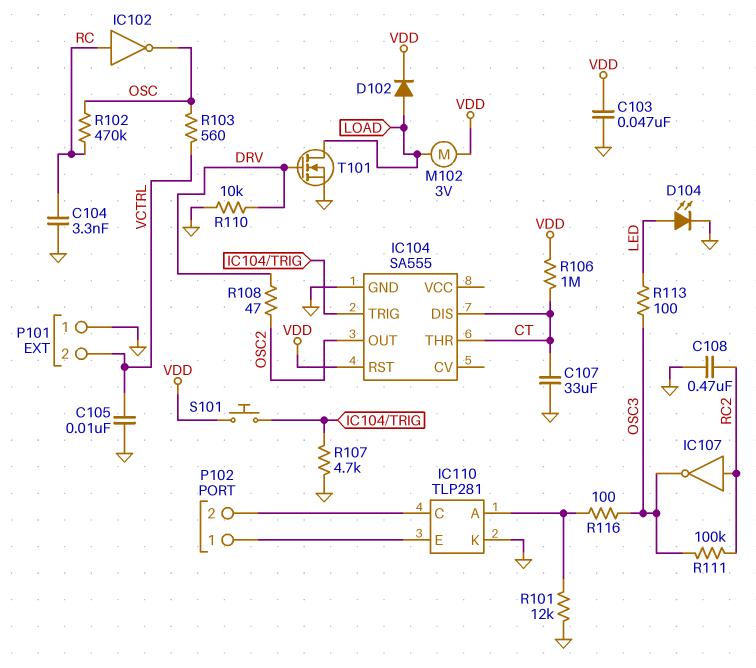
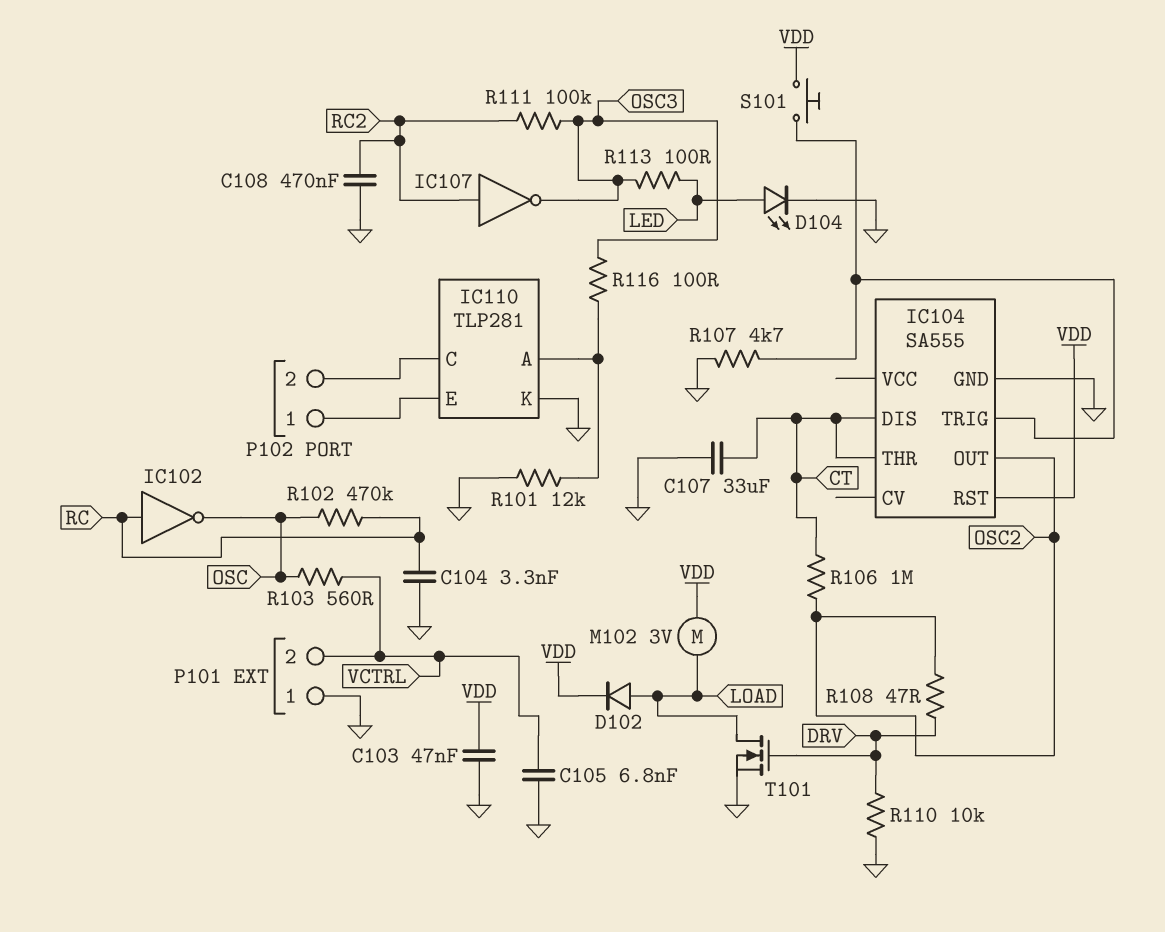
C105: 10nF (GND, VCTRL) -> 6.8nF (GND, VCTRL)
R106: 1M (CT, VDD) -> 1M (CT, OSC2)

